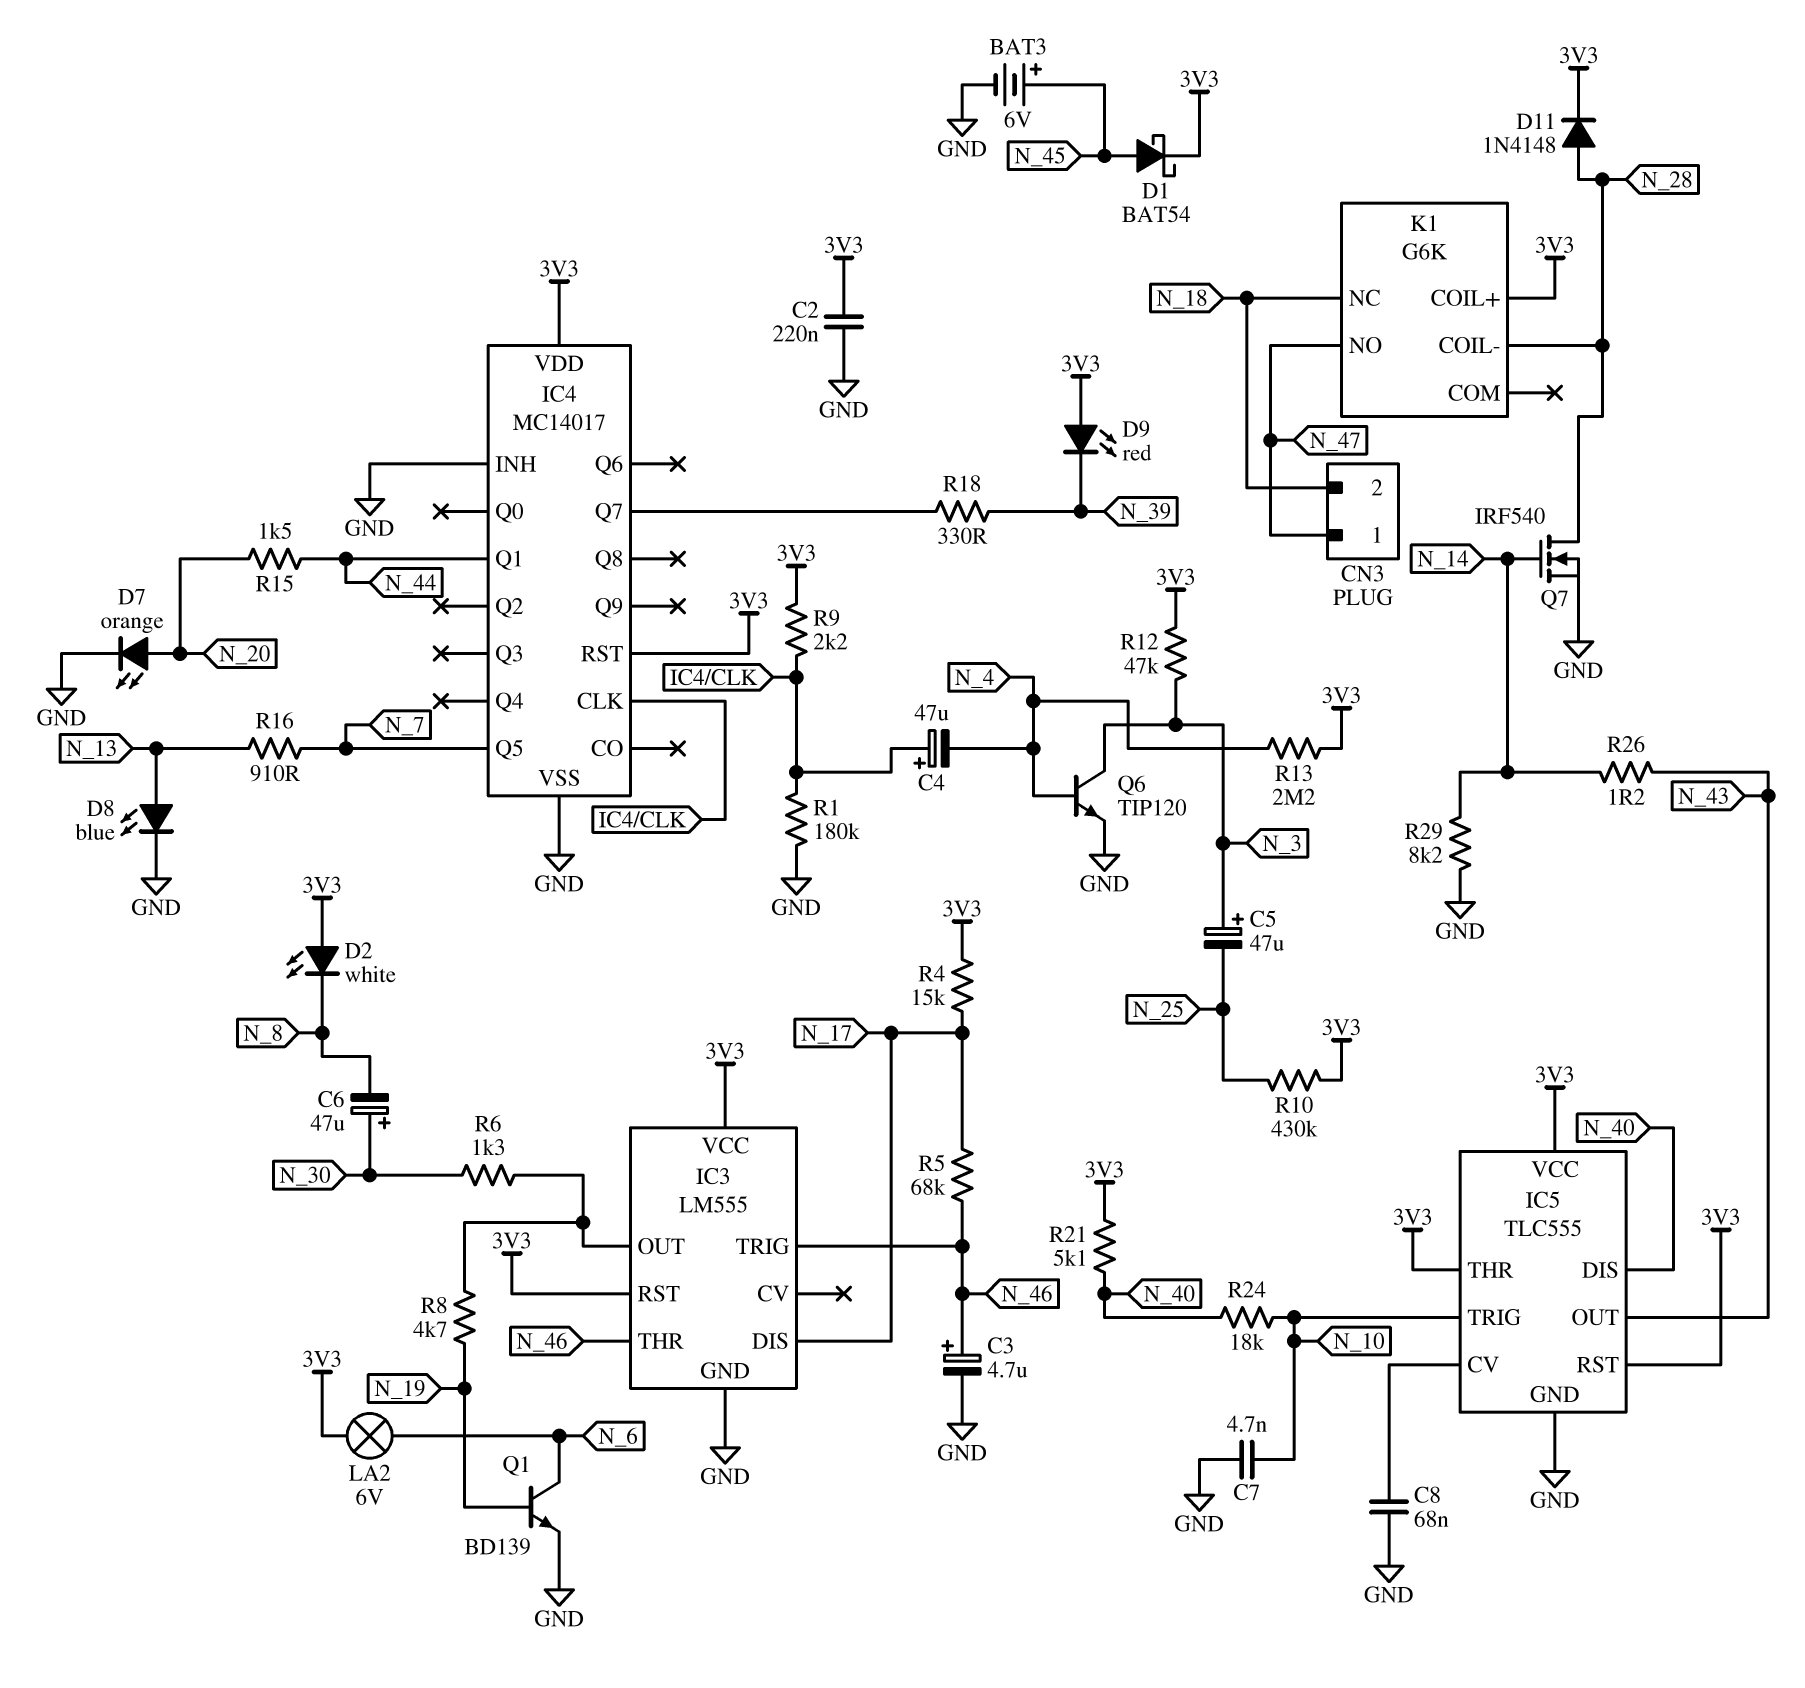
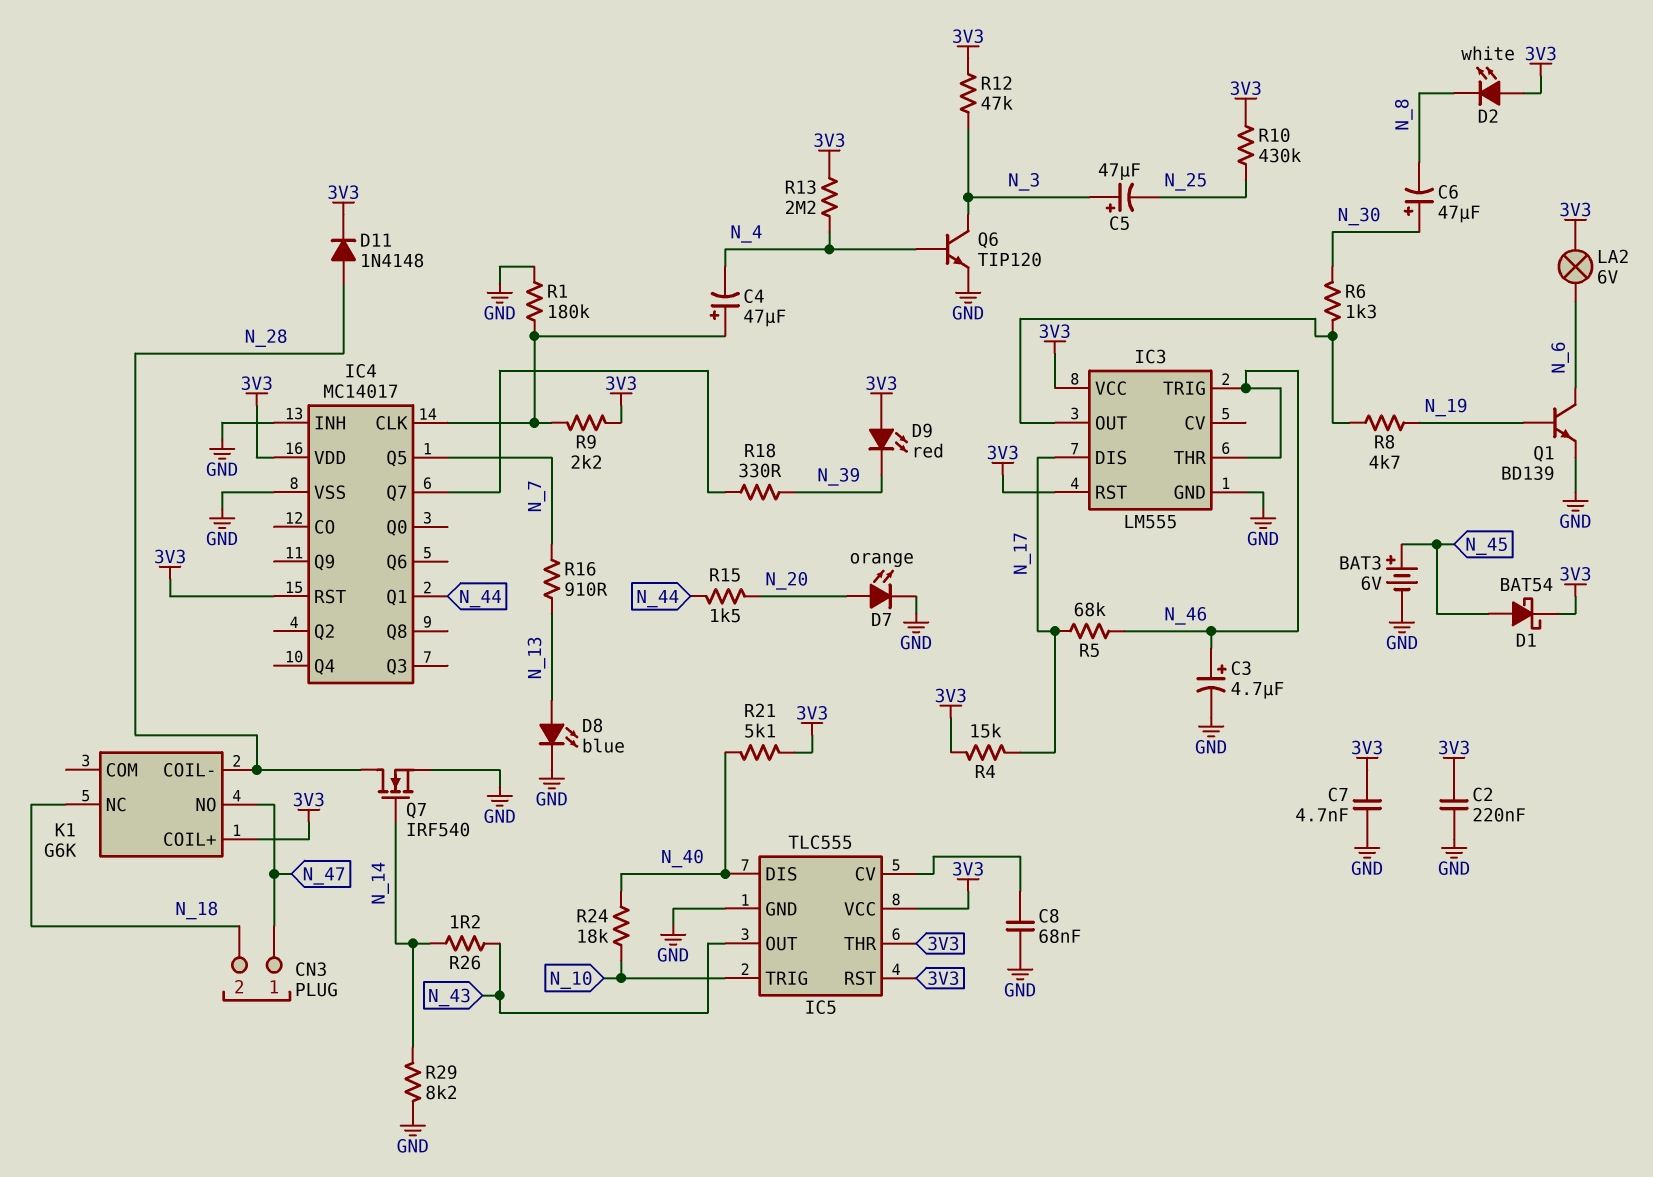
C7: 4.7nF (GND, N_10) -> 4.7nF (3V3, GND)

